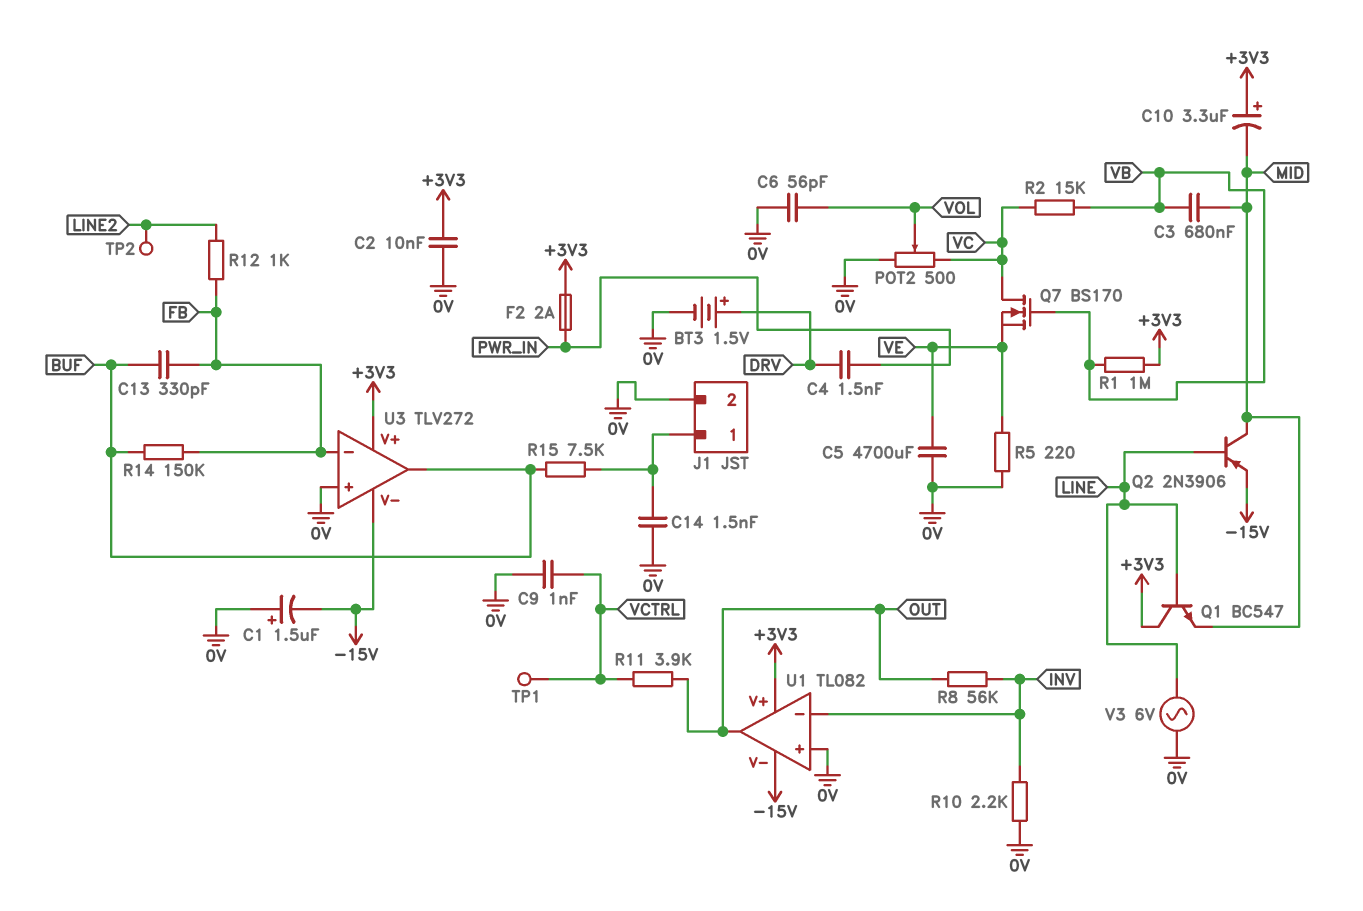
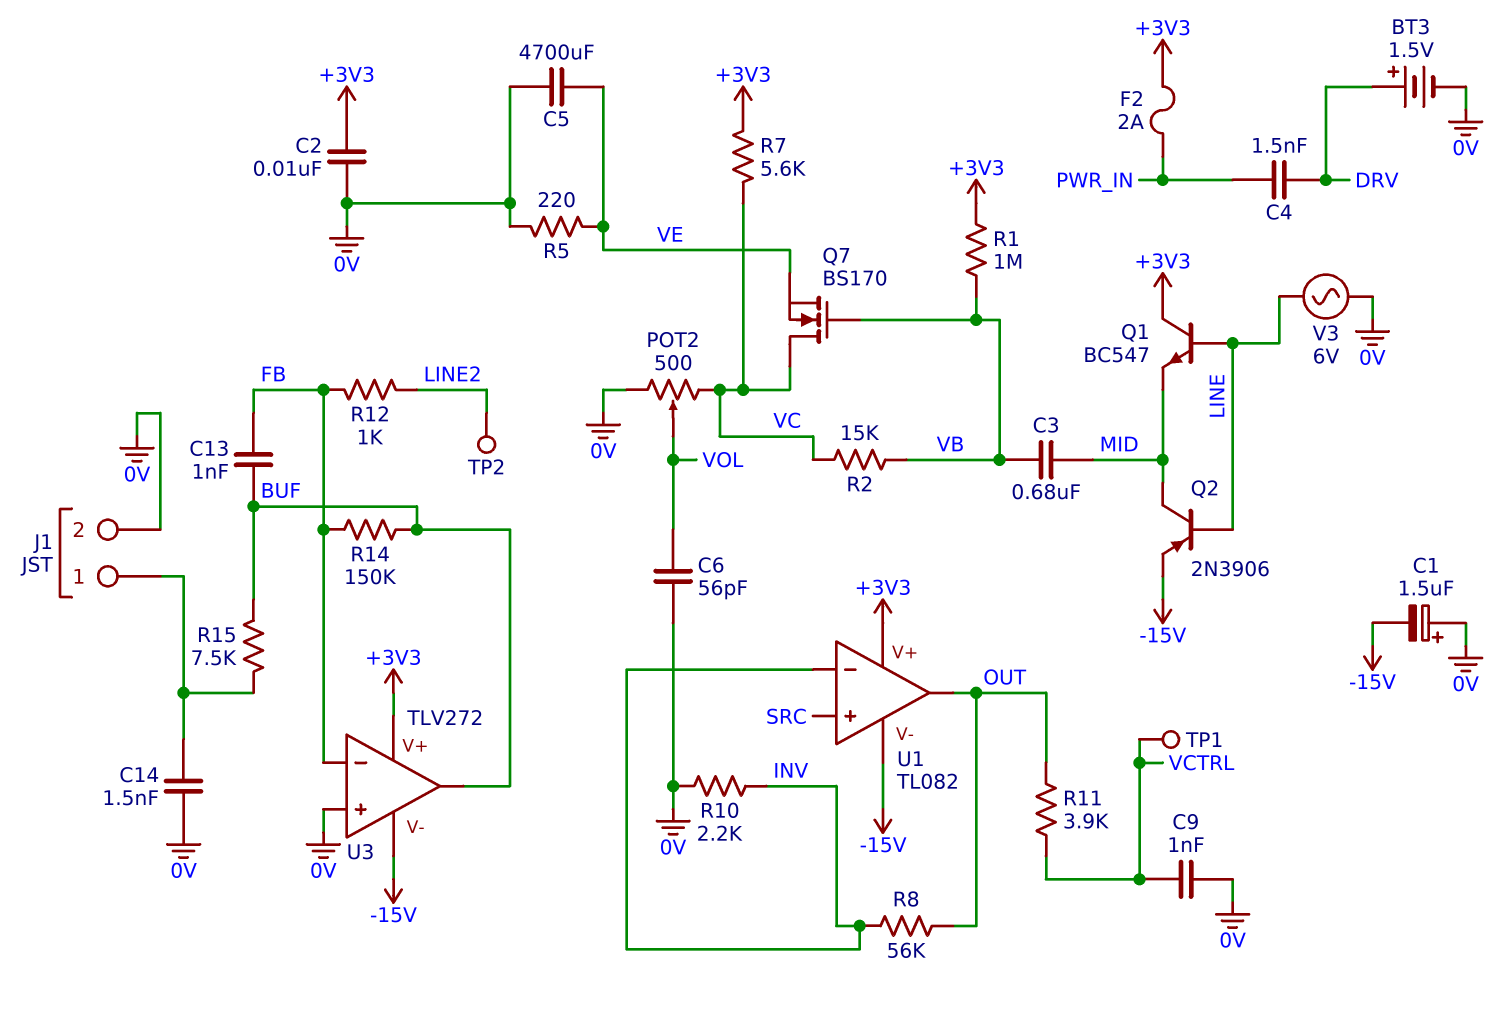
C10: 3.3uF (plus +3V3, minus MID) -> none
C13: 330pF (BUF, FB) -> 1nF (BUF, FB)
R7: none -> 5.6k (+3V3, VC)
U1 pin in+: 0V -> SRC

